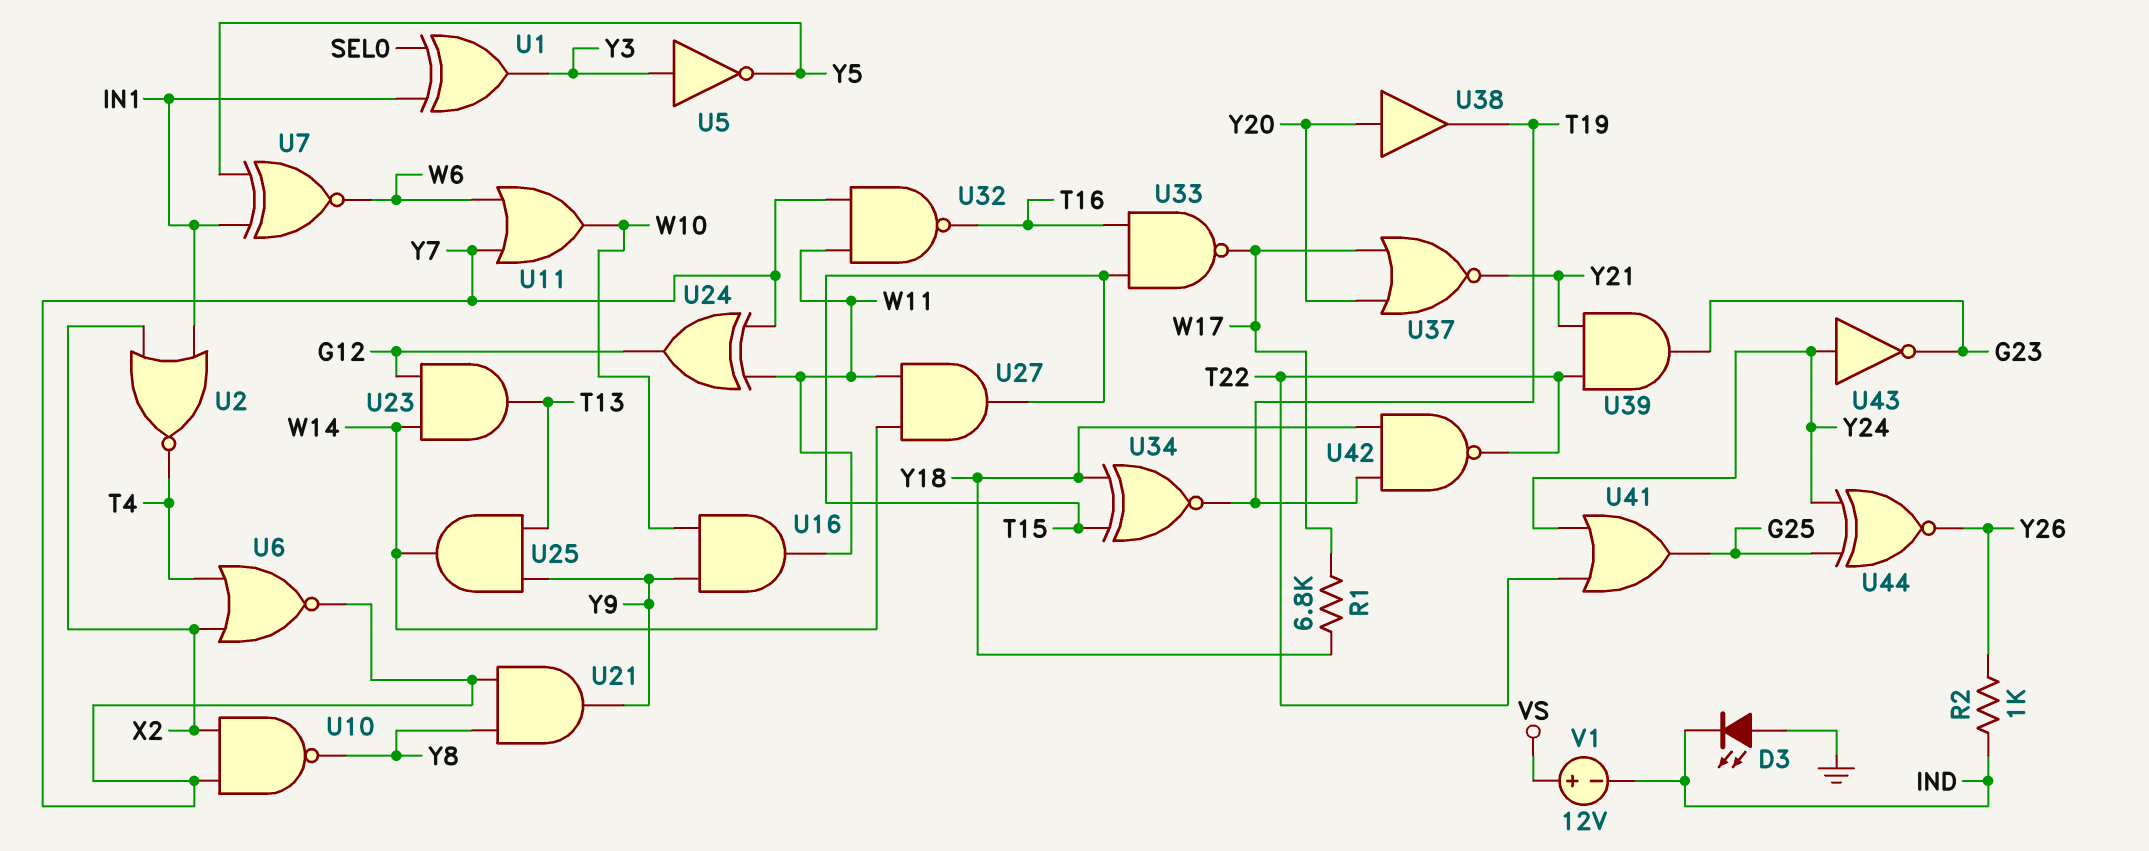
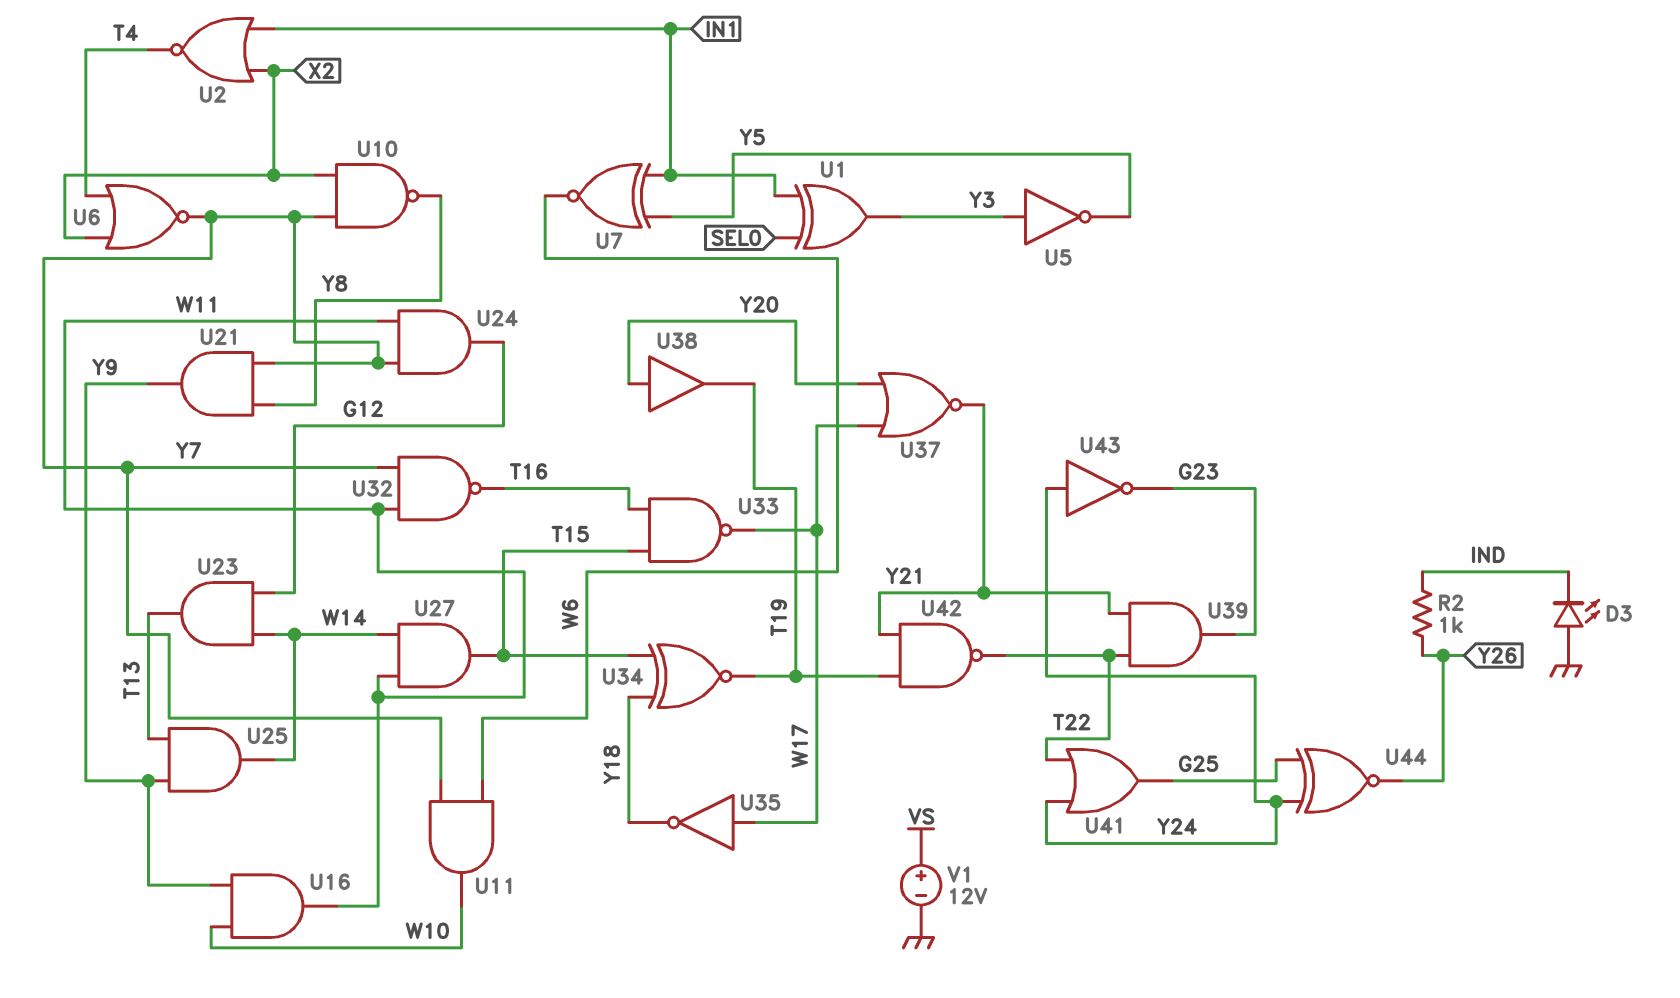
R1: 6.8k (W17, Y18) -> none
U11: OR (in W6, in Y7, out W10) -> AND (in W6, in Y7, out W10)
U24: XOR (in W11, in Y7, out G12) -> AND (in W11, in Y7, out G12)
U35: none -> NOT (in W17, out Y18)
U42: NAND (in T19, in Y18, out T22) -> NAND (in T19, in Y21, out T22)
V1: 12V (plus VS, minus IND) -> 12V (plus VS, minus GND)

